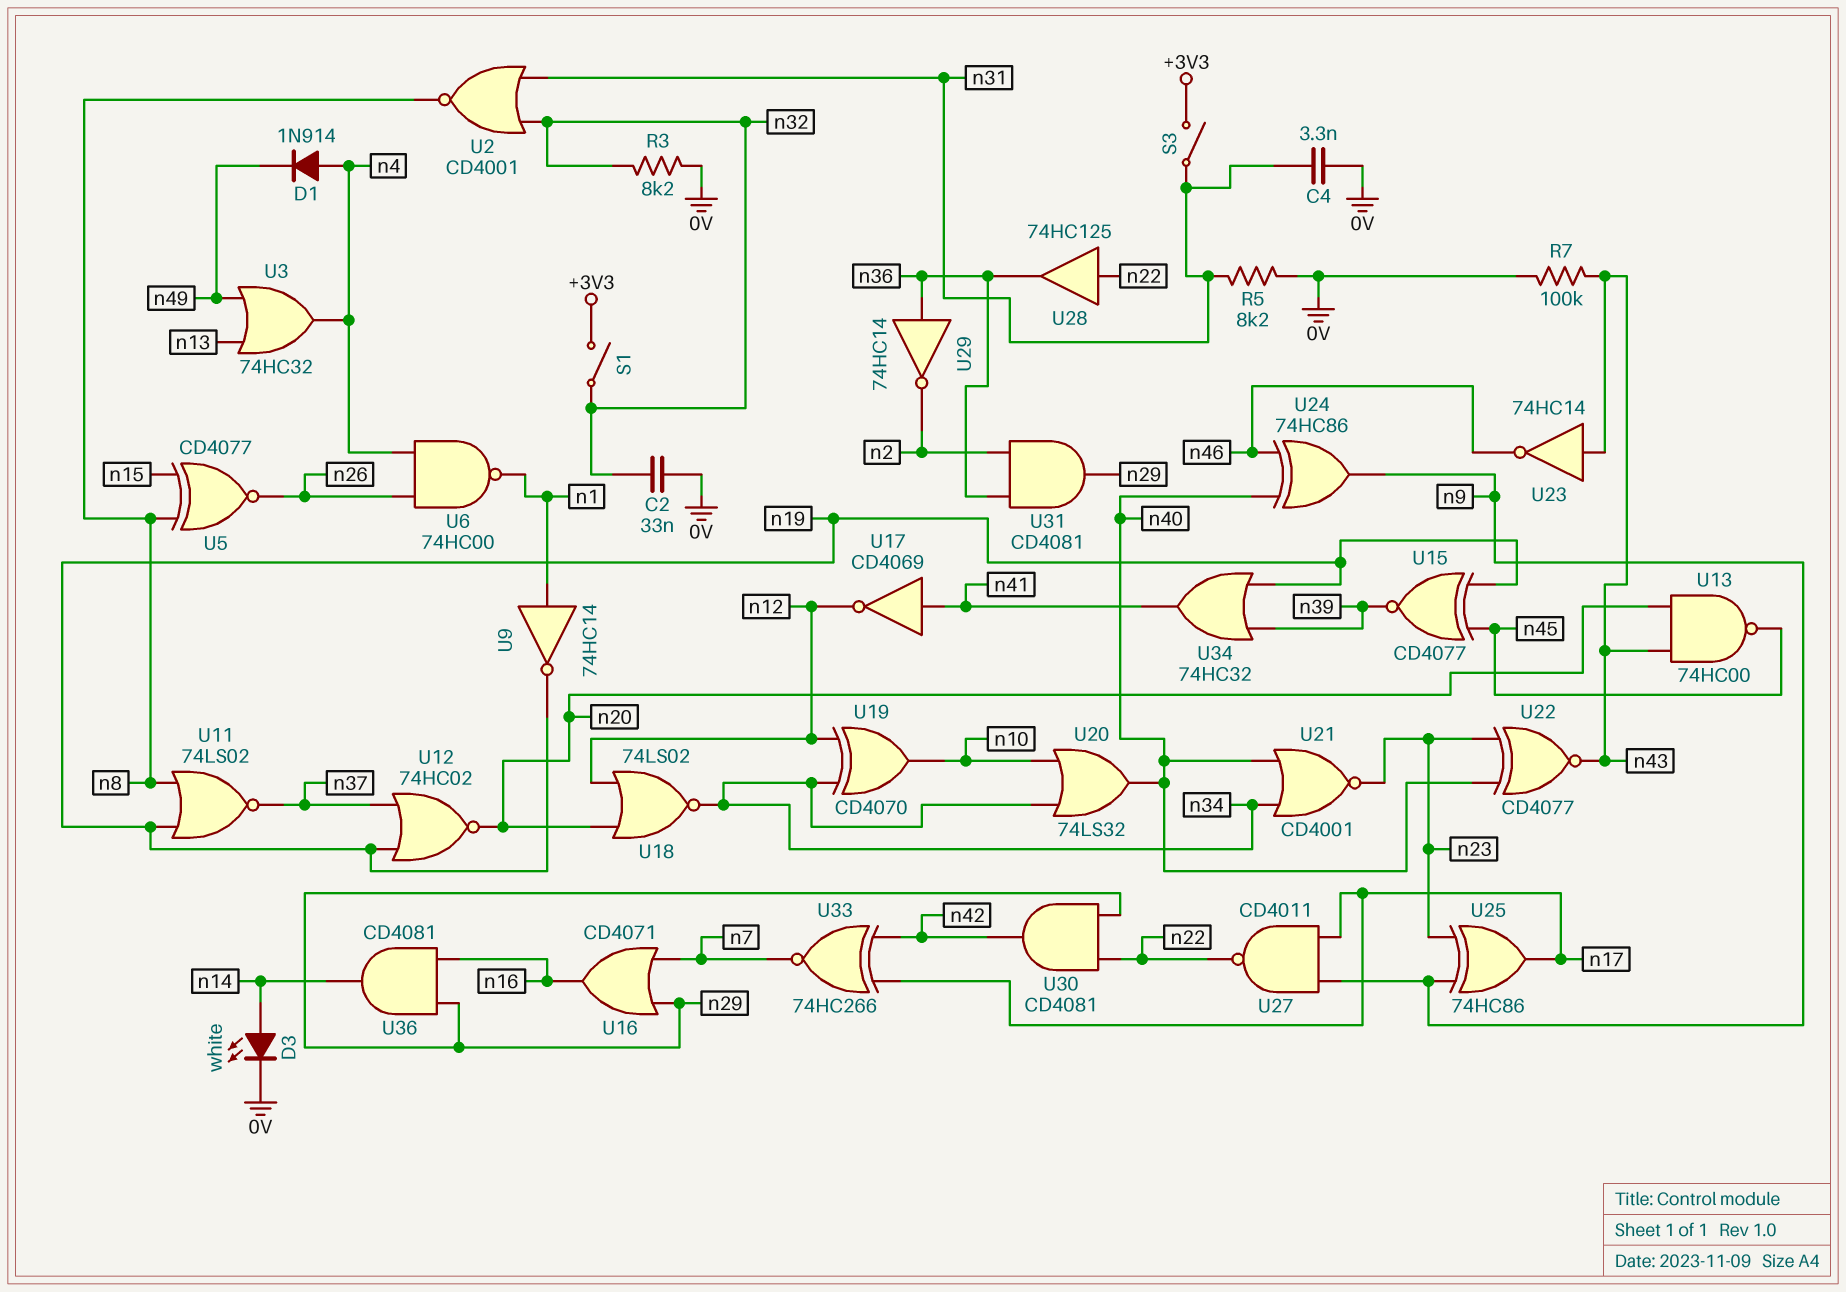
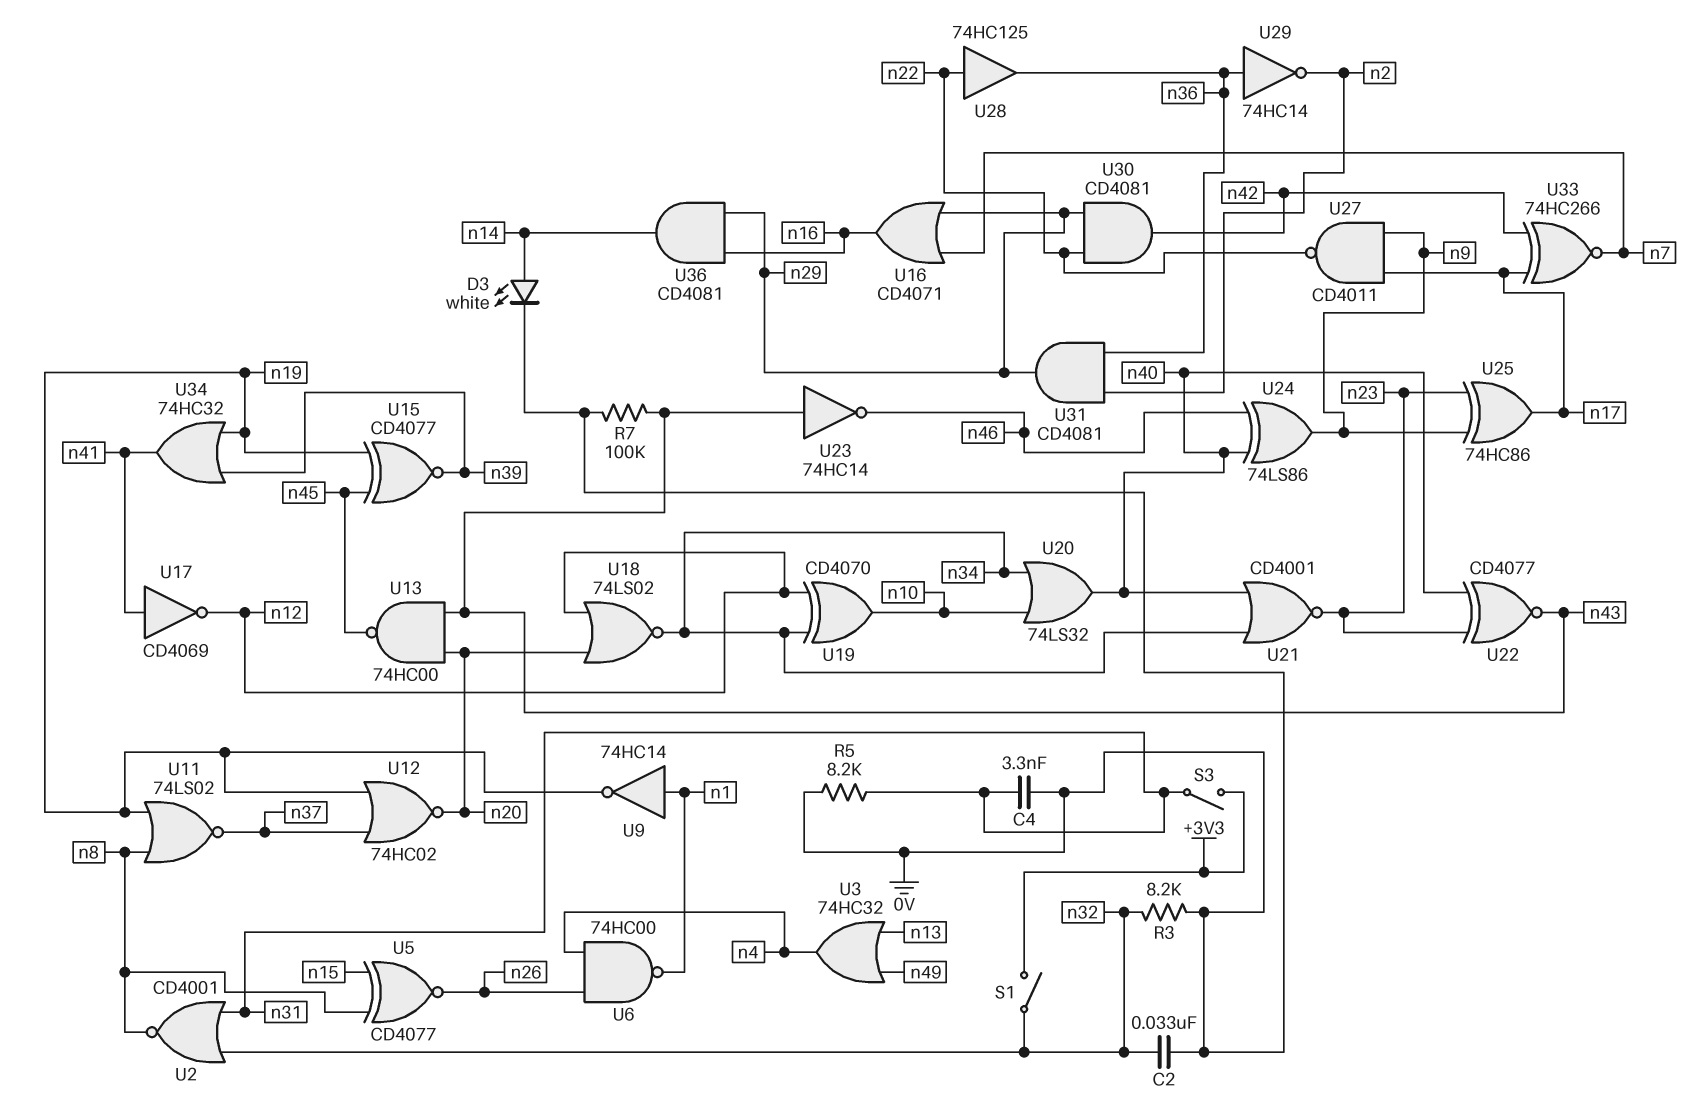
D1: diode 1N914 (A n4, K n49) -> none
U24: XOR 74HC86 (in n40, in n46, out n9) -> XOR 74LS86 (in n40, in n46, out n9)

